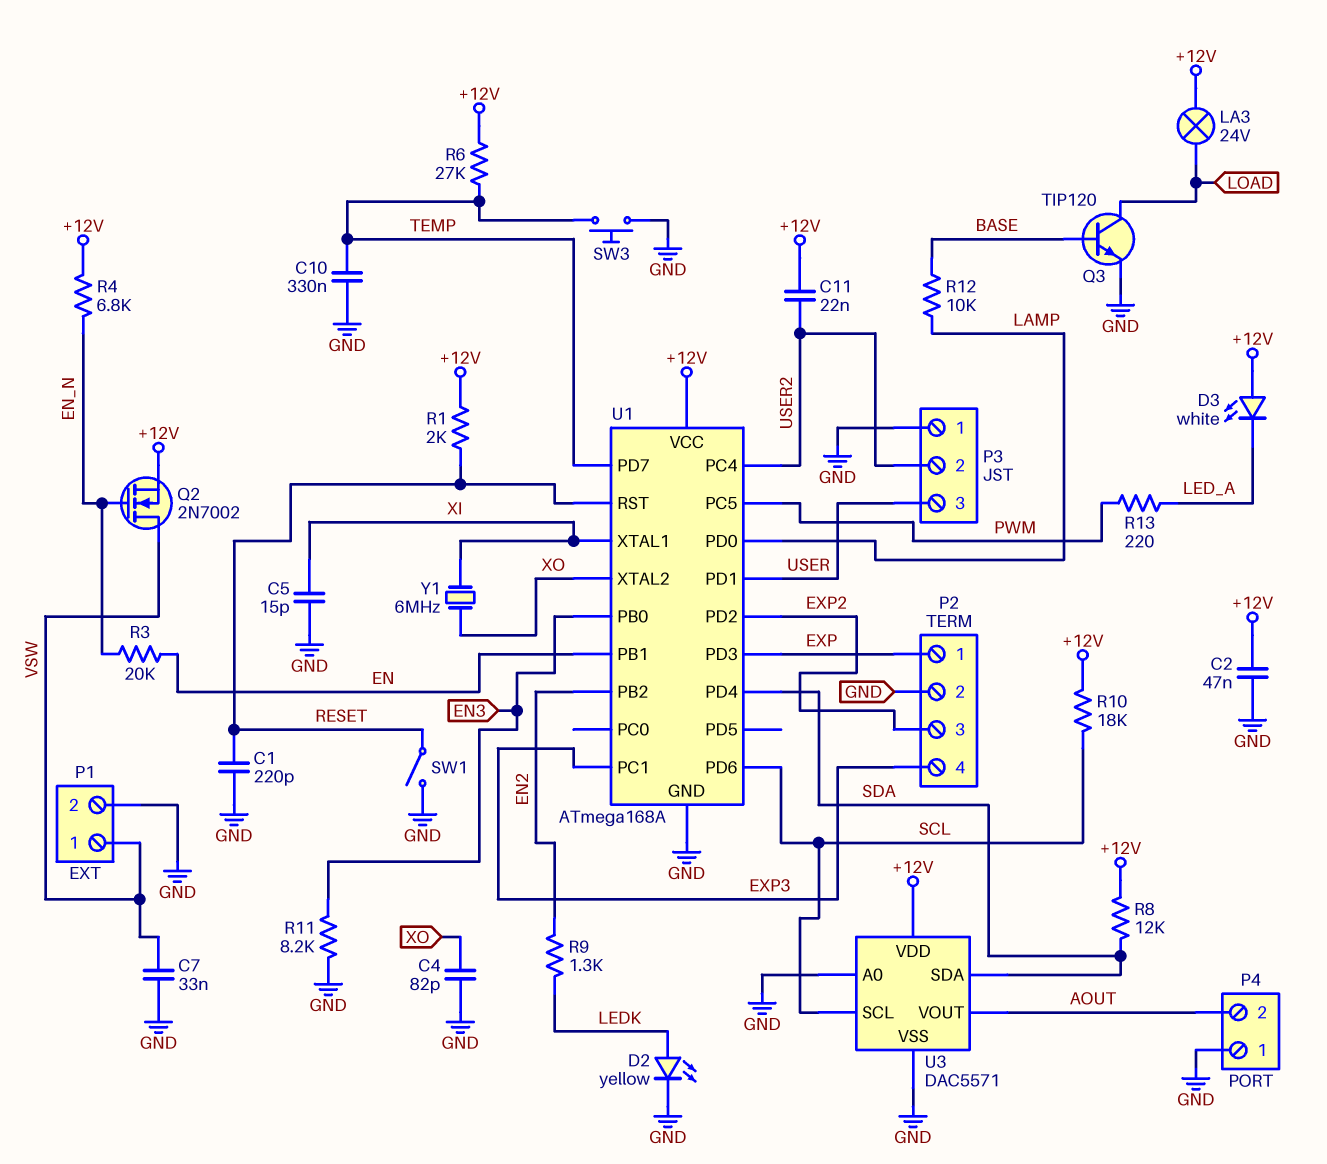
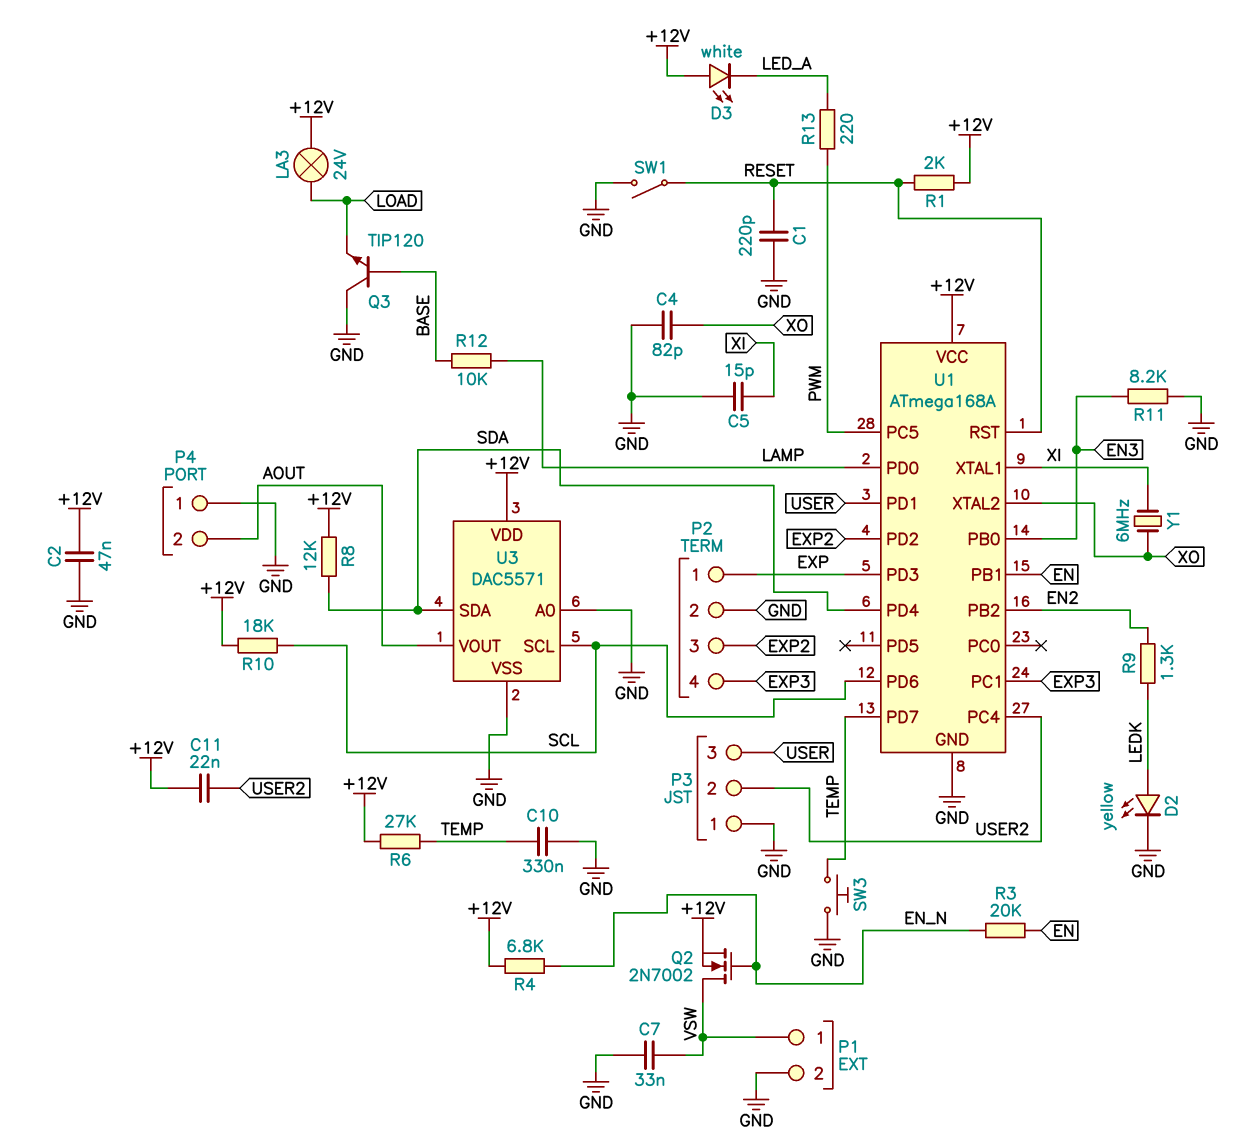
Q3: NPN TIP120 (B BASE, C LOAD, E GND) -> NPN TIP120 (B BASE, C GND, E LOAD)

